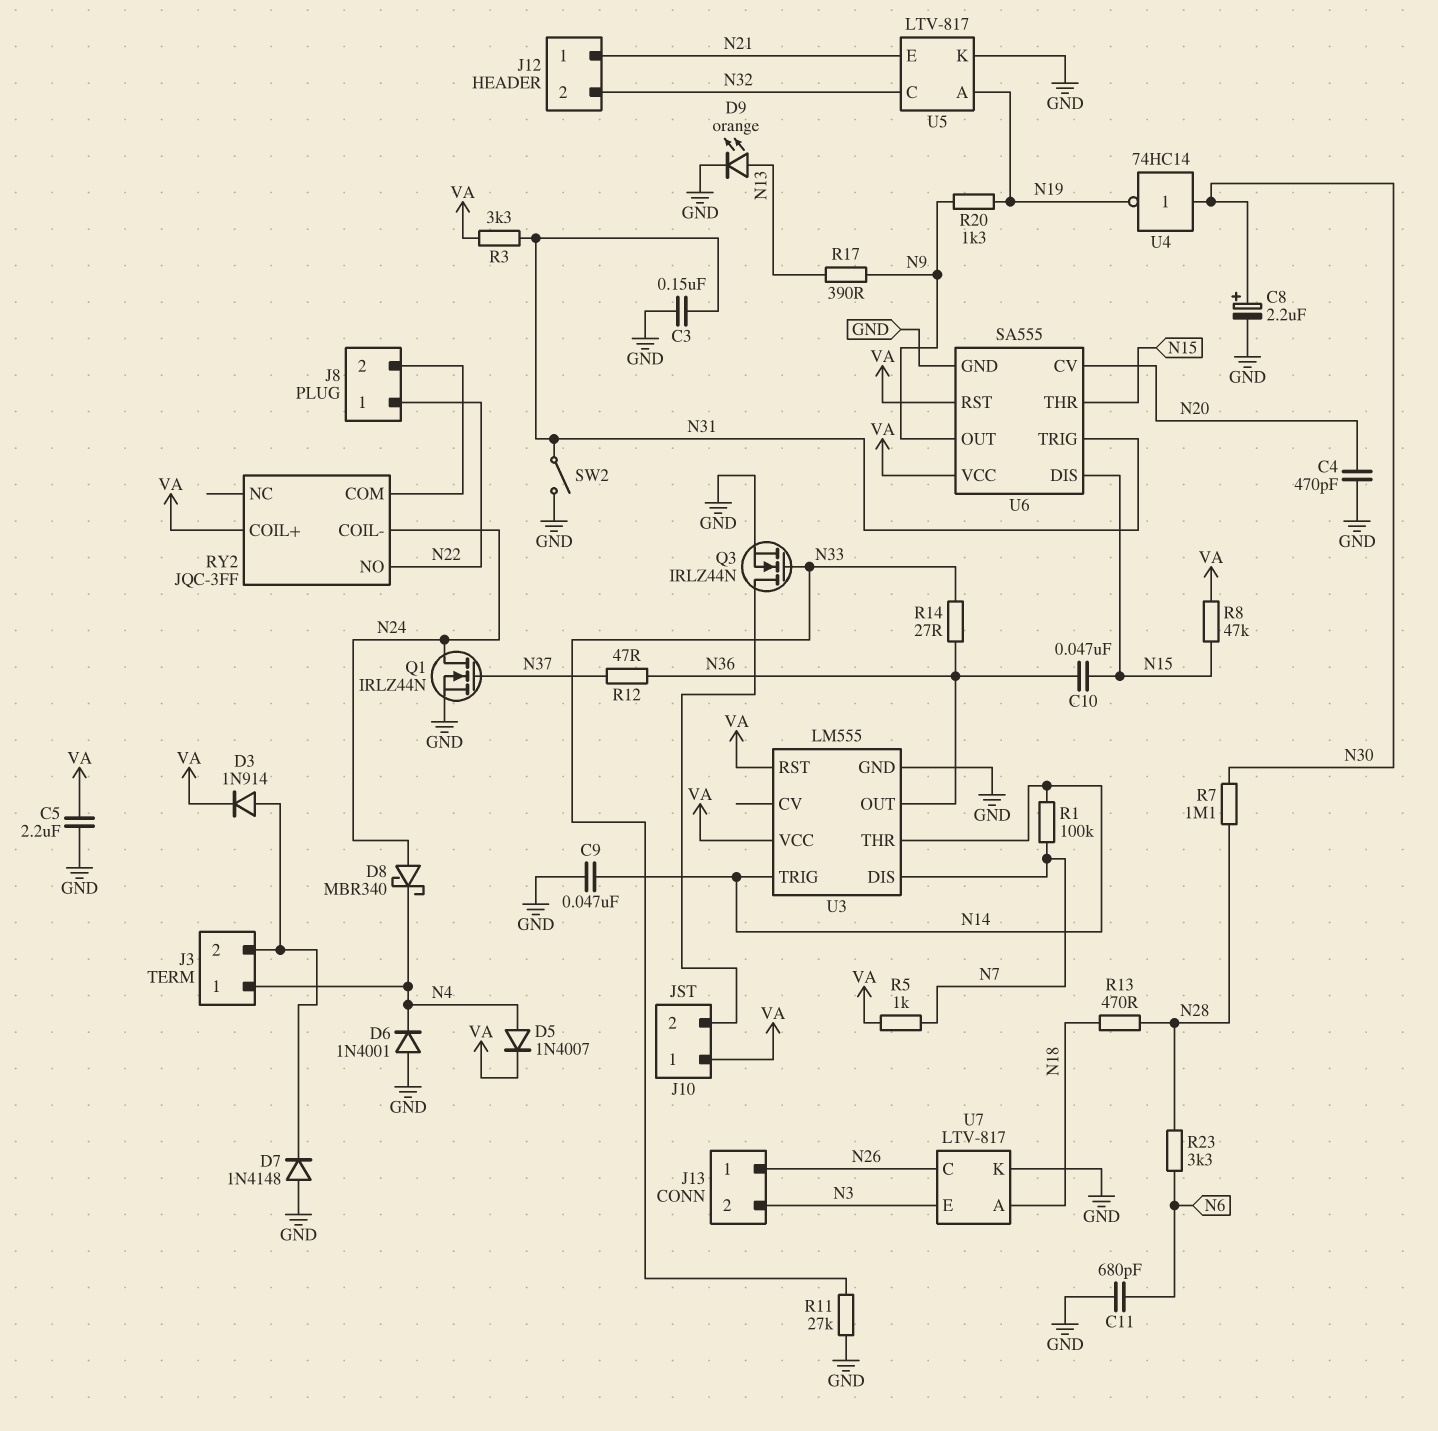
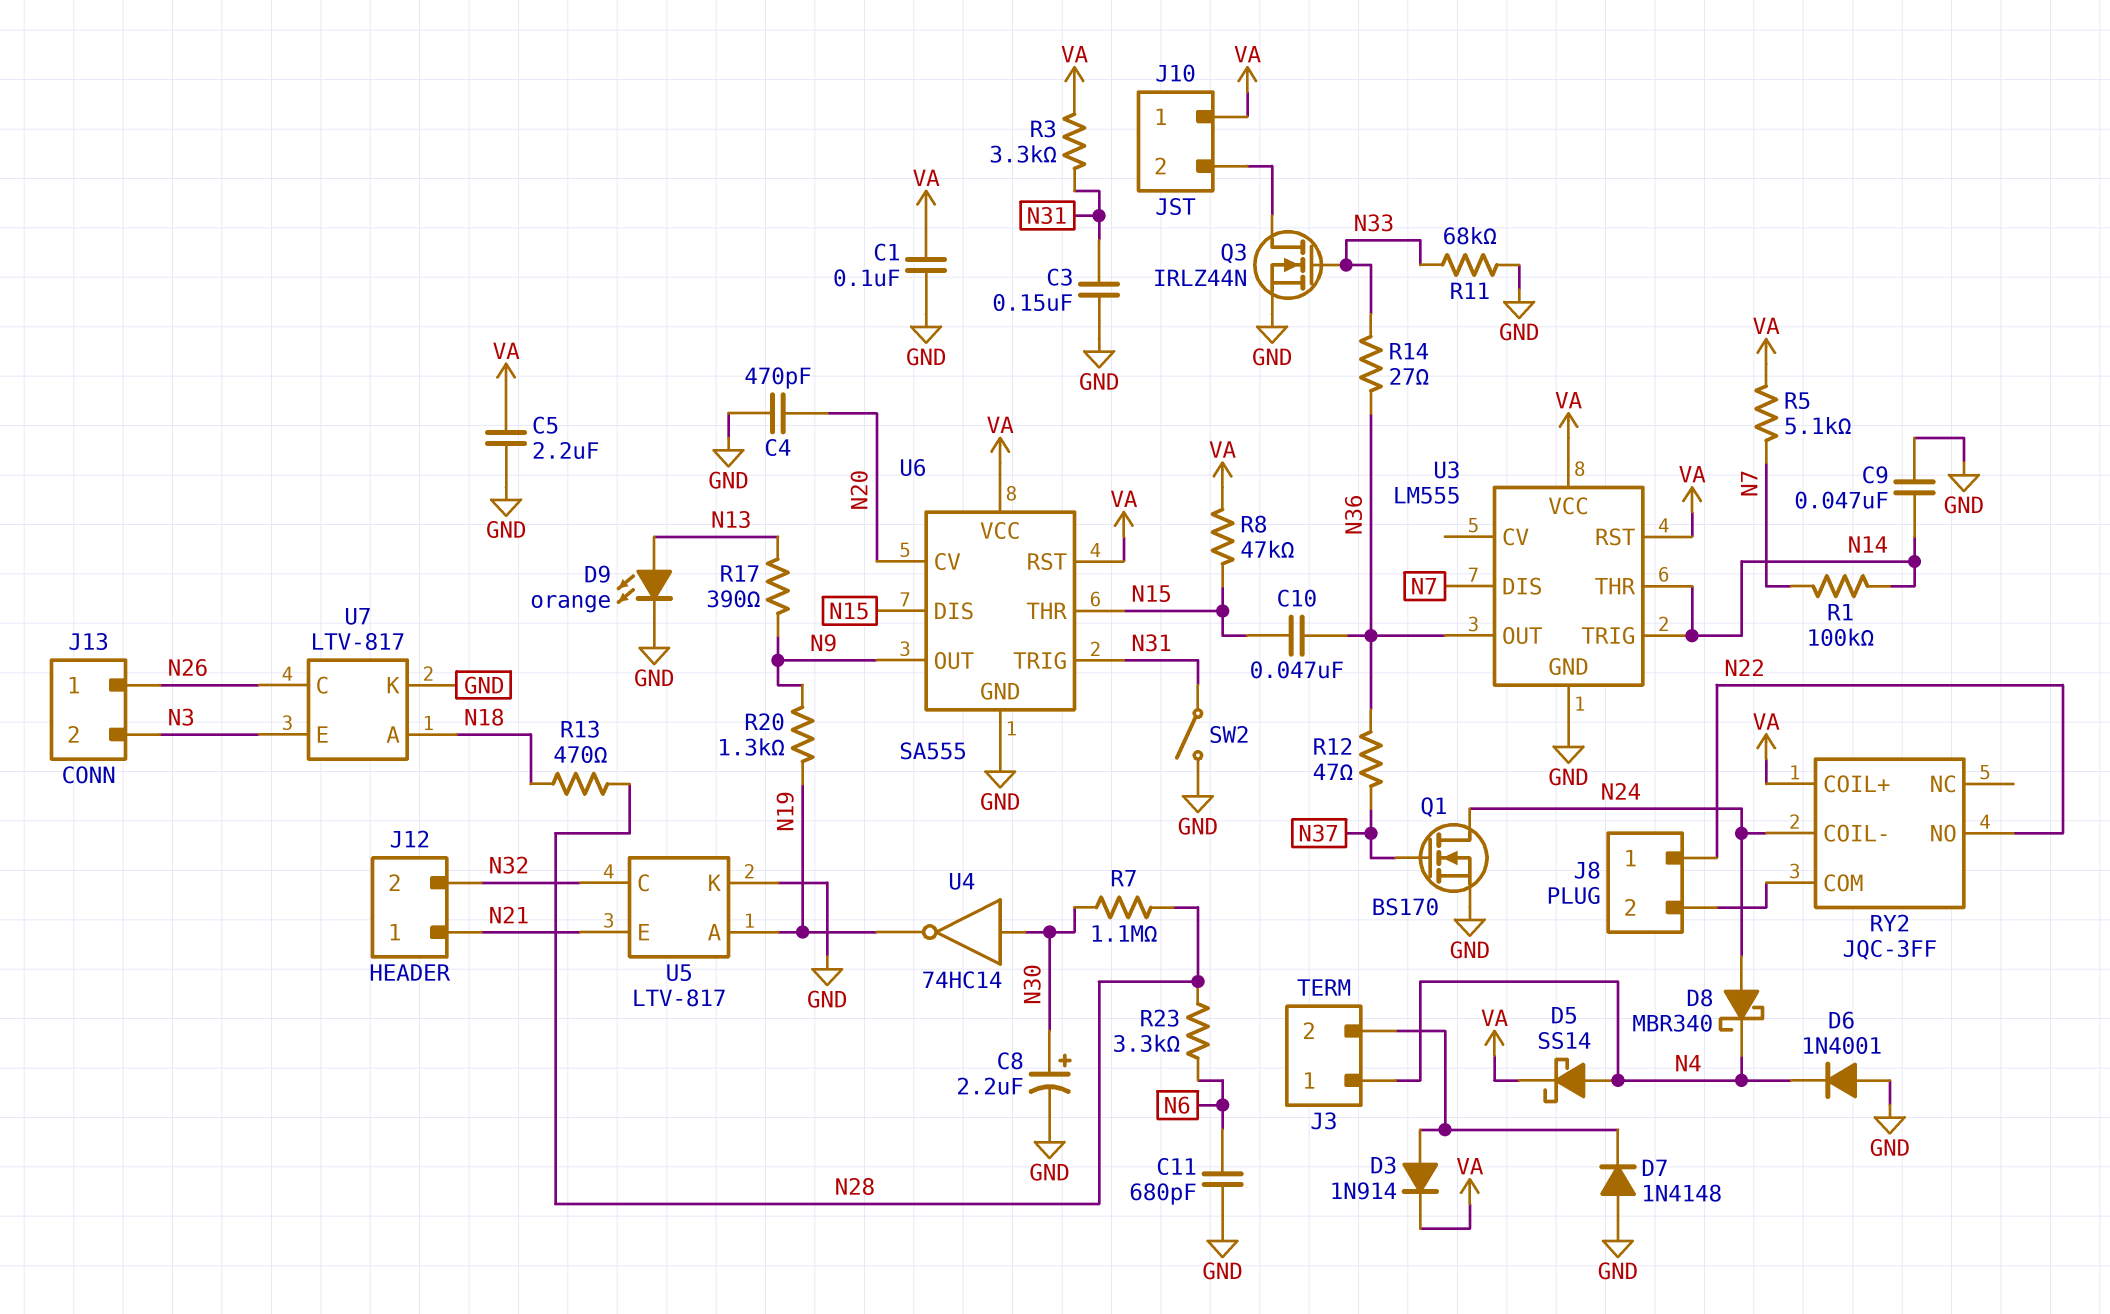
C1: none -> 100nF (GND, VA)
D5: diode 1N4007 (A N4, K VA) -> schottky SS14 (A N4, K VA)
Q1: NMOS IRLZ44N (G N37, D N24, S GND) -> NMOS BS170 (G N37, D N24, S GND)
R5: 1k (N7, VA) -> 5.1k (N7, VA)
R11: 27k (GND, N33) -> 68k (GND, N33)

